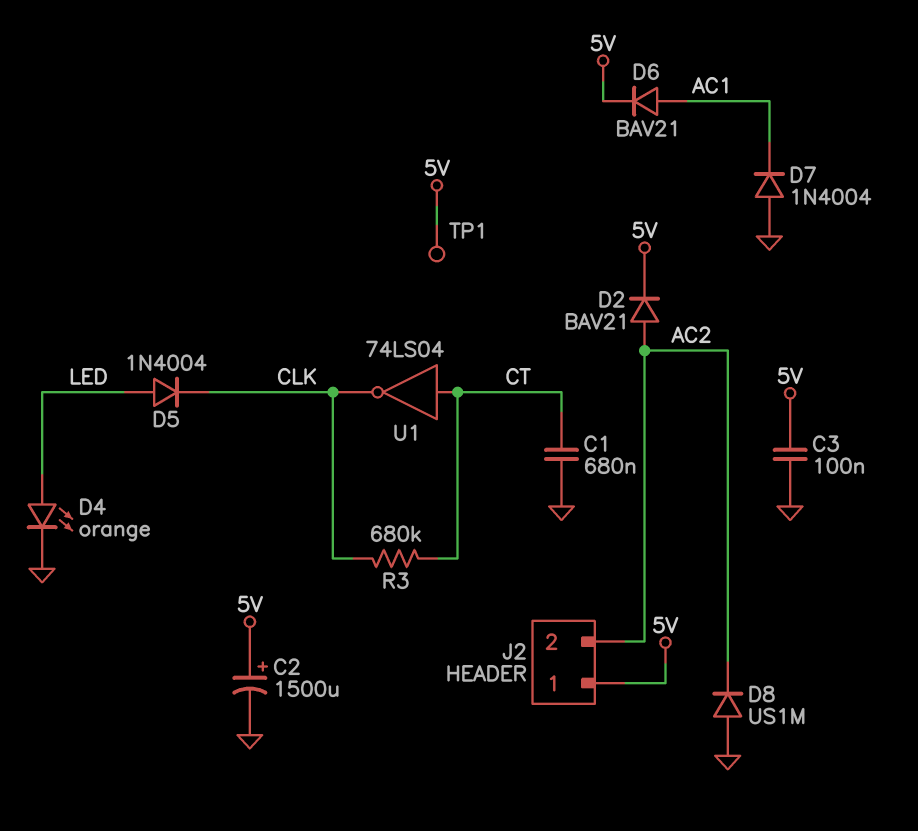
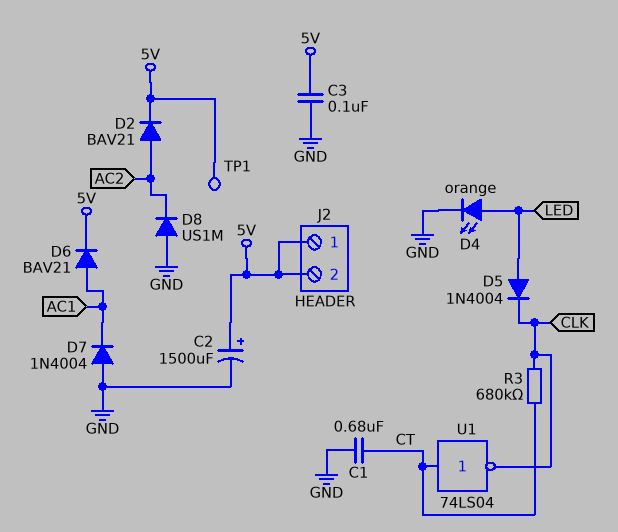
J2 pin 2: AC2 -> 5V

